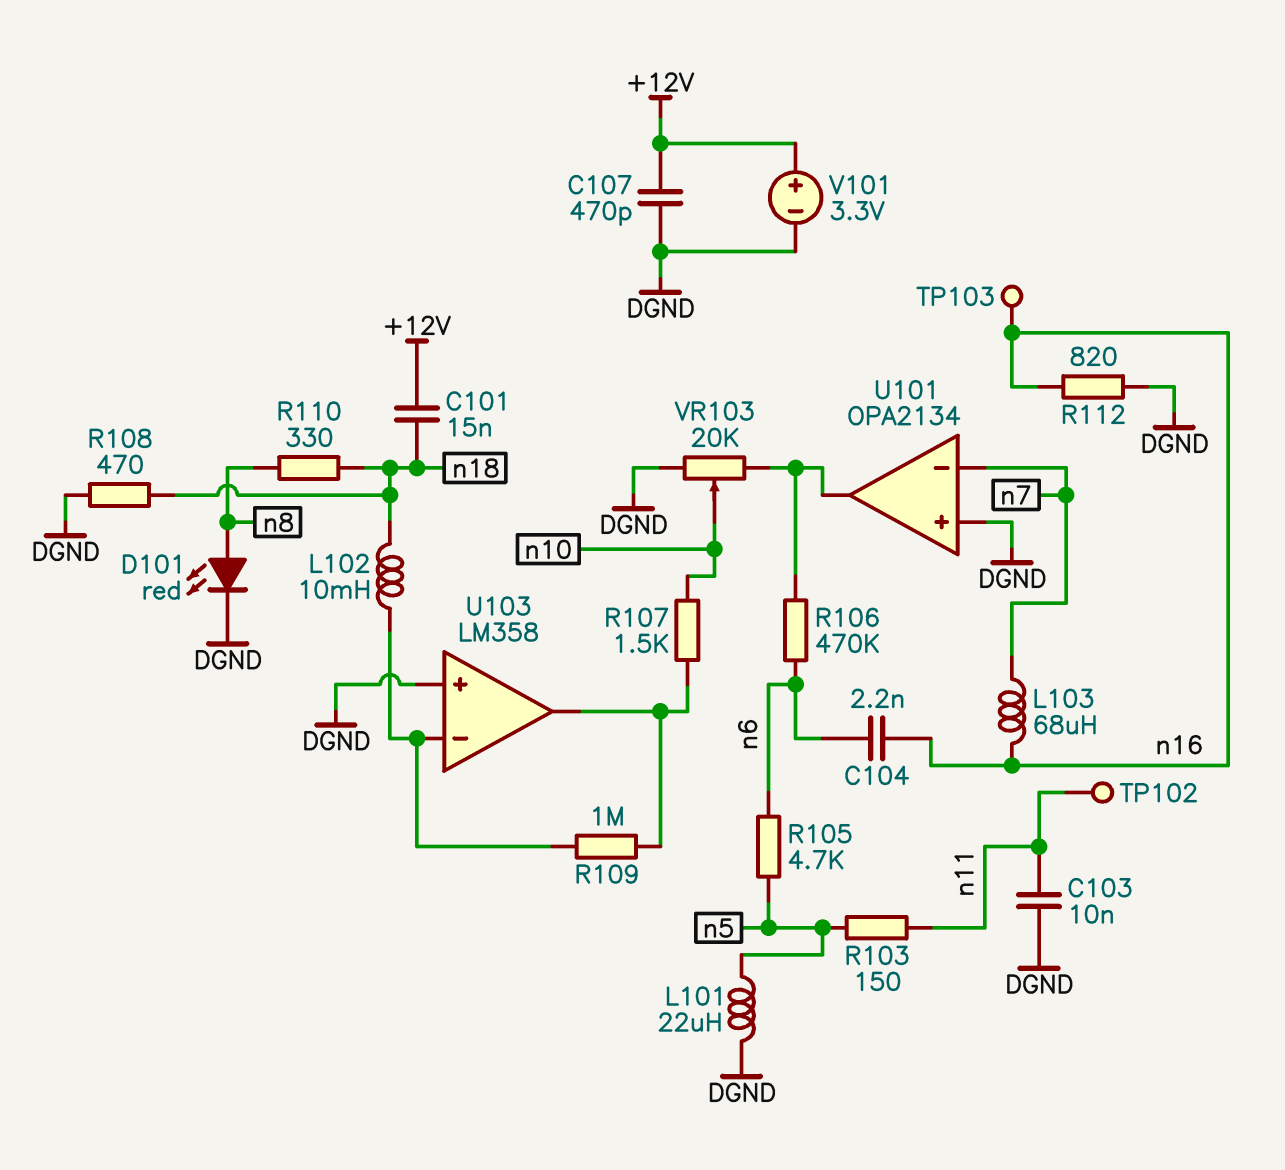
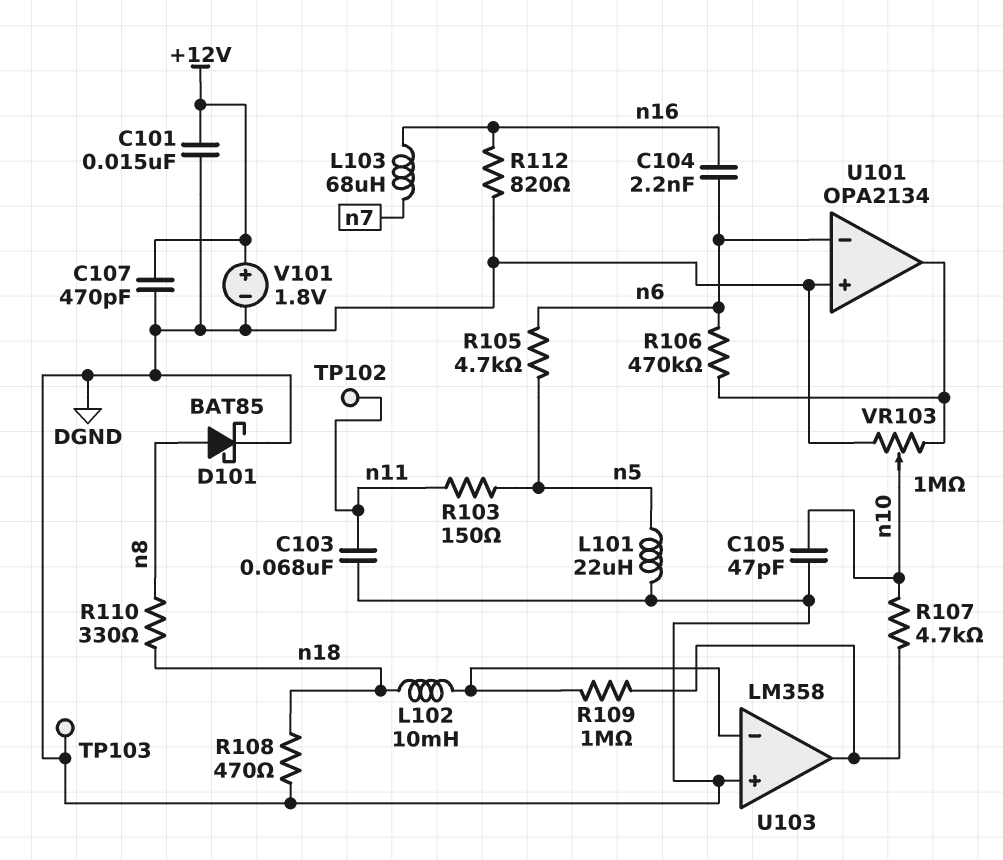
C101: 15nF (+12V, n18) -> 15nF (+12V, DGND)
C103: 10nF (DGND, n11) -> 68nF (DGND, n11)
C105: none -> 47pF (DGND, n10)
D101: LED red (A n8, K DGND) -> schottky BAT85 (A n8, K DGND)
R107: 1.5k (U103/out, n10) -> 4.7k (U103/out, n10)
TP103: test point (n16) -> test point (DGND)
U101 pin in-: n7 -> n6
V101: 3.3V (plus +12V, minus DGND) -> 1.8V (plus +12V, minus DGND)
VR103: 20k (DGND, U101/out, wiper n10) -> 1M (DGND, U101/out, wiper n10)

